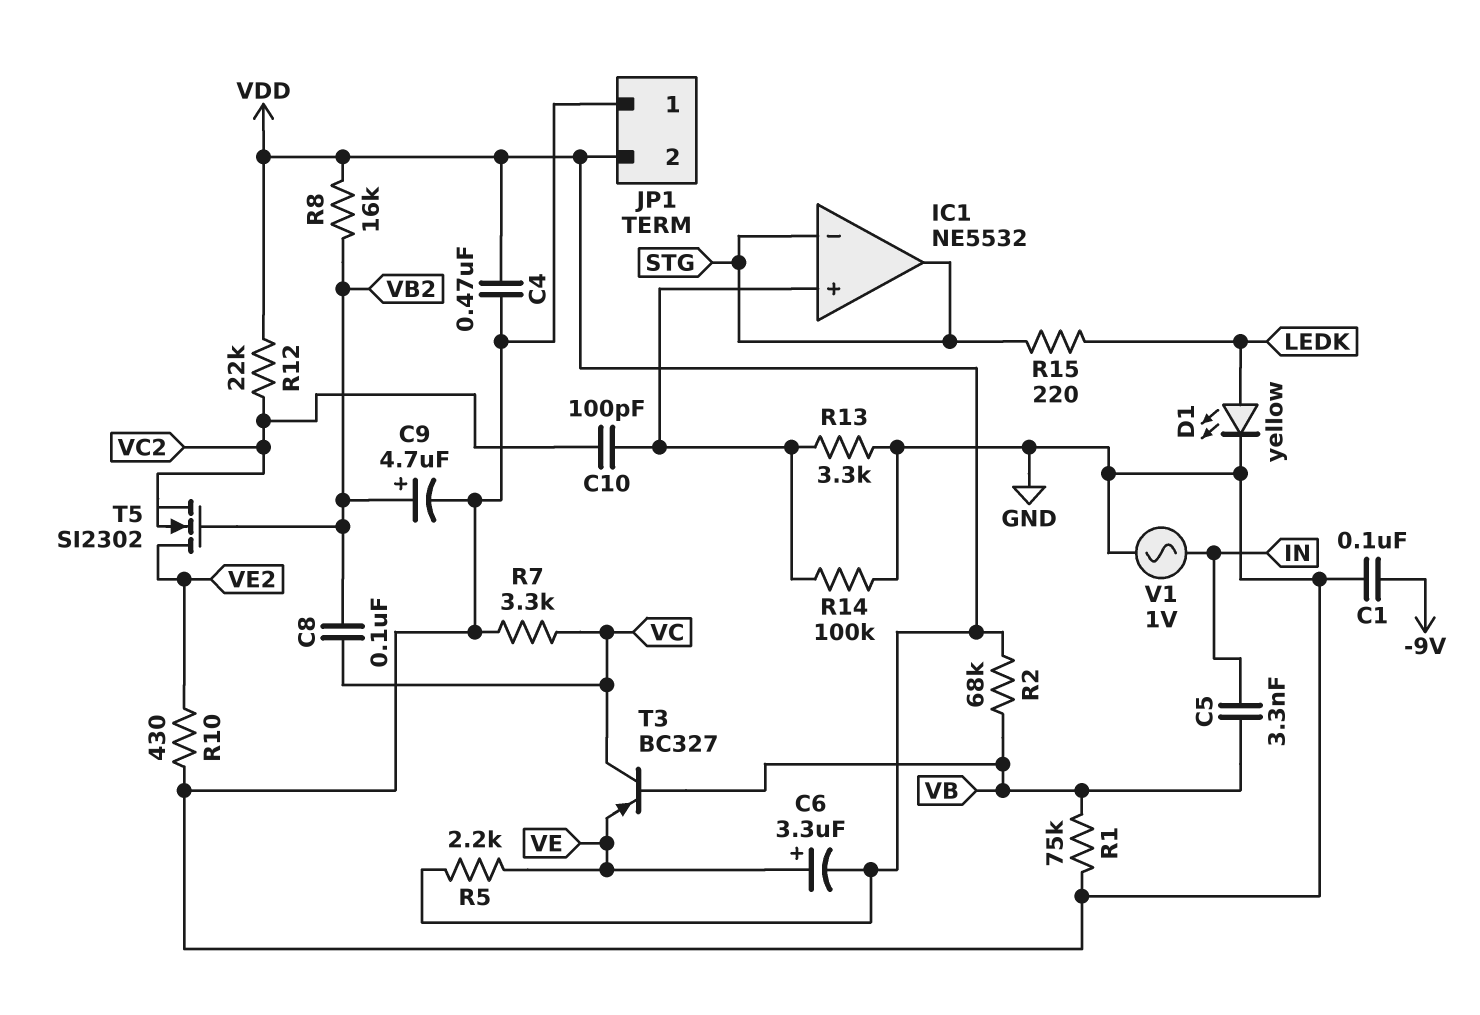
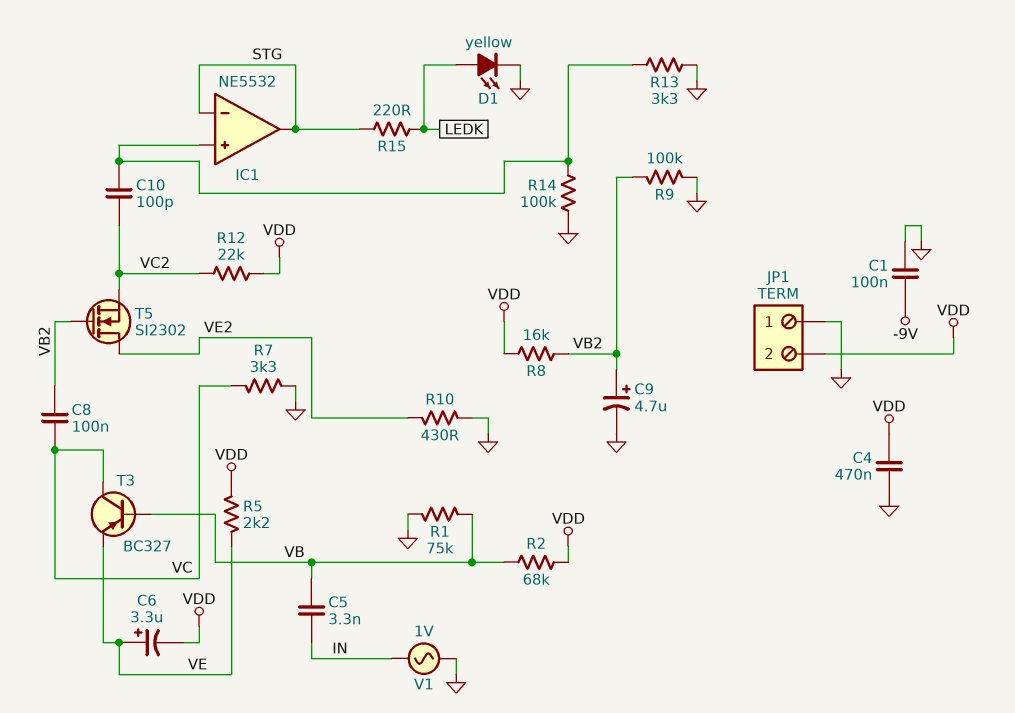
R9: none -> 100k (GND, VB2)

